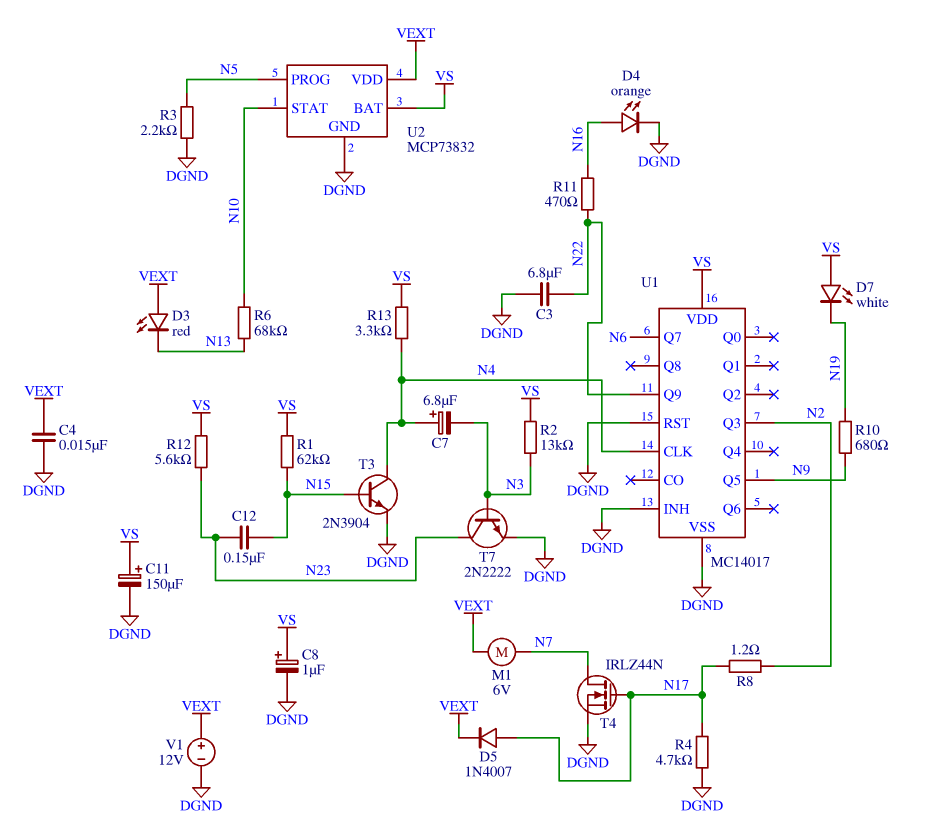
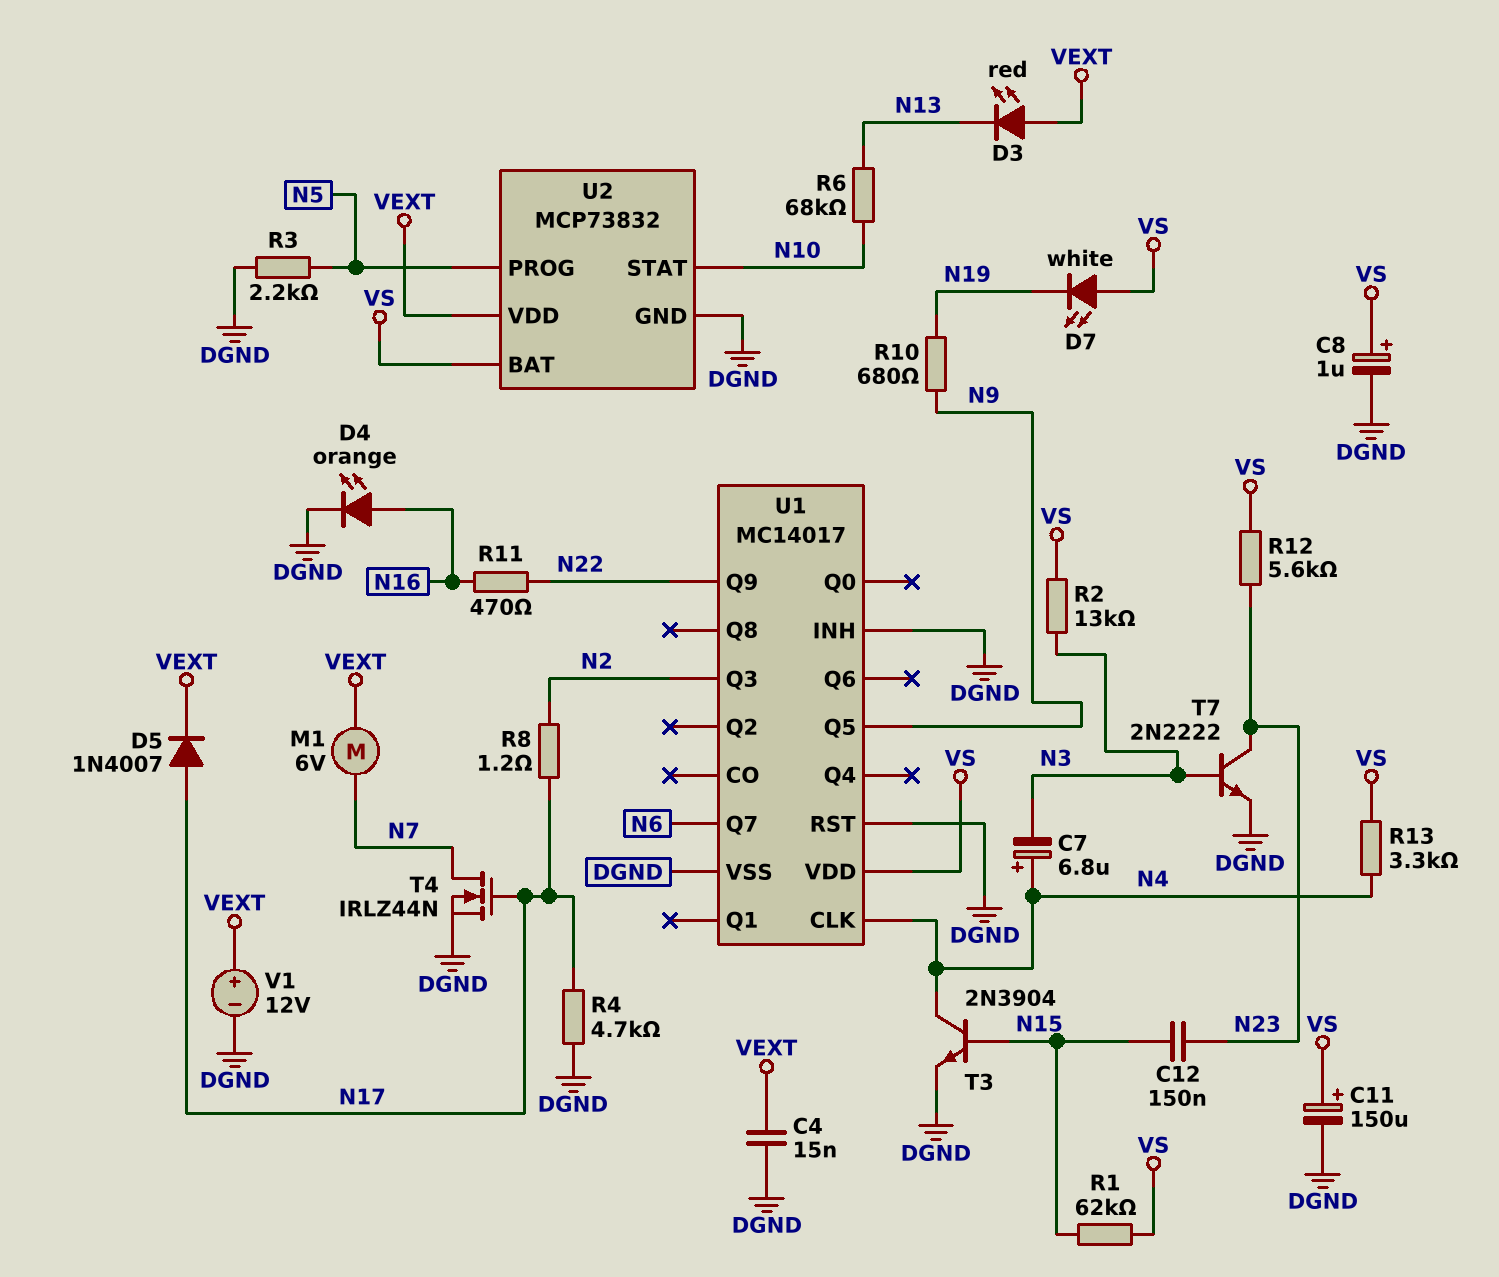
C3: 6.8uF (DGND, N22) -> none

